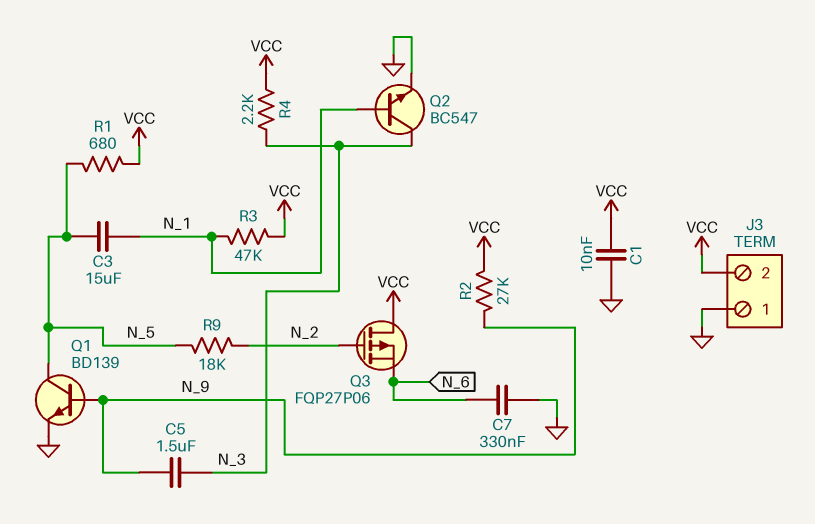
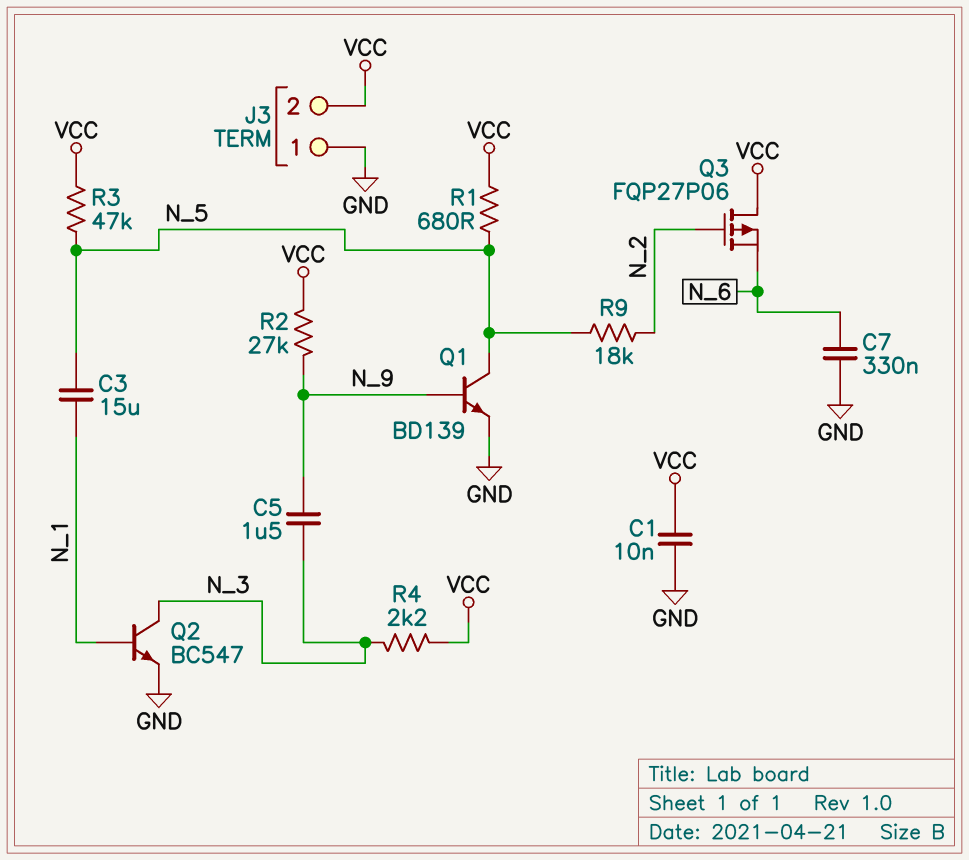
R3: 47k (N_1, VCC) -> 47k (N_5, VCC)

